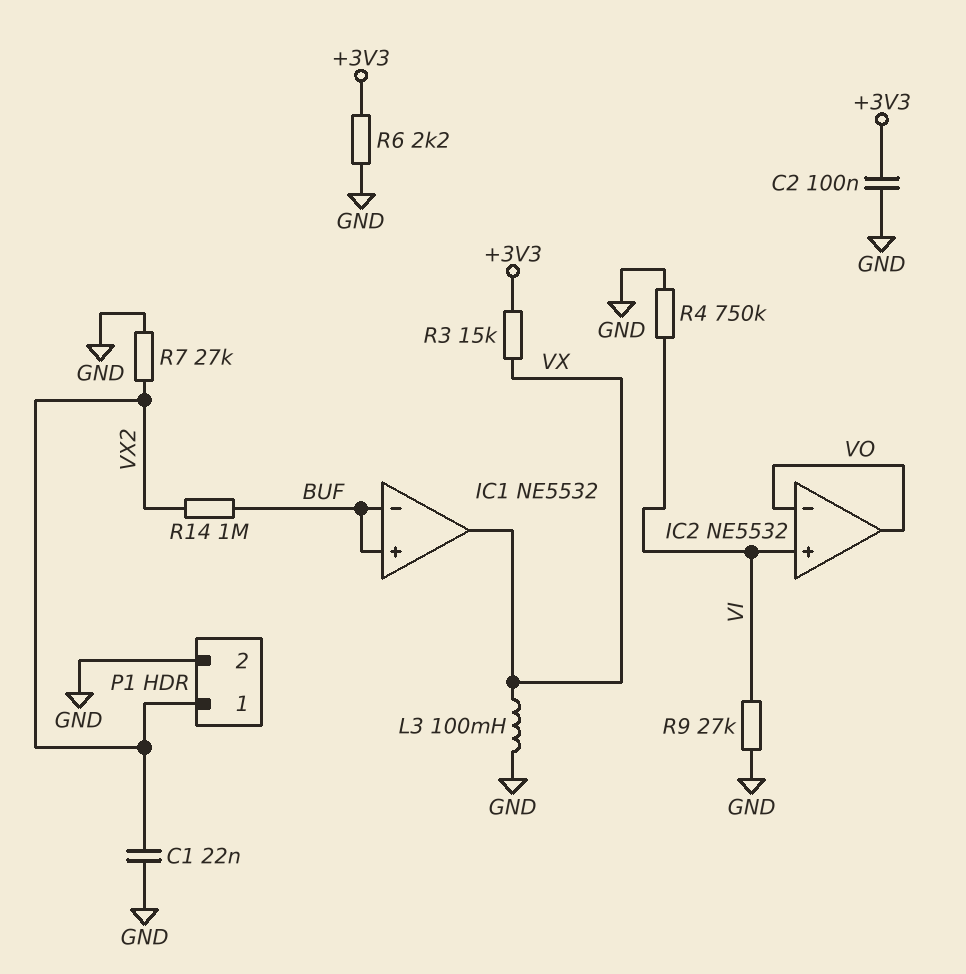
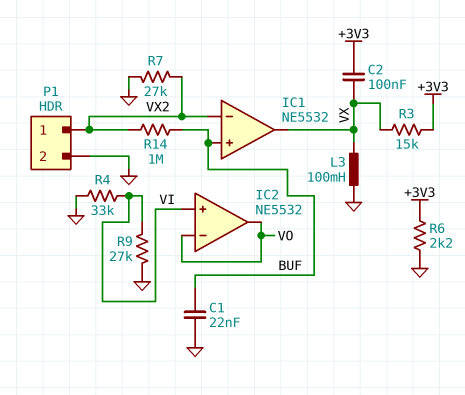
C1: 22nF (GND, VX2) -> 22nF (BUF, GND)
C2: 100nF (+3V3, GND) -> 100nF (+3V3, VX)
IC1 pin in-: BUF -> VX2
R4: 750k (GND, VI) -> 33k (GND, VI)

